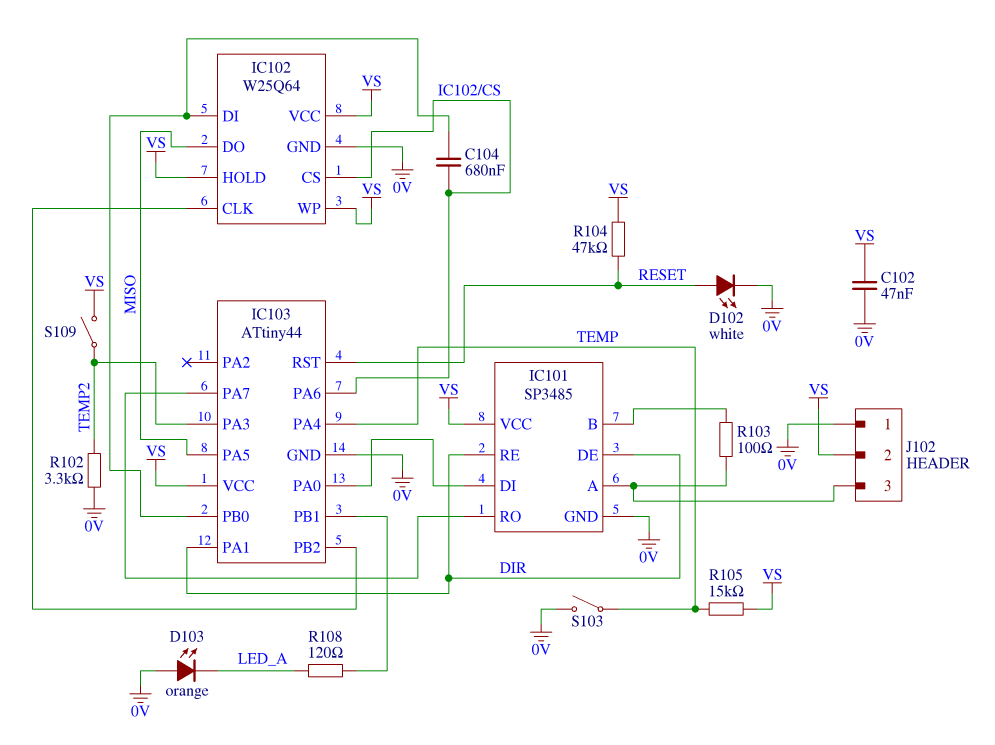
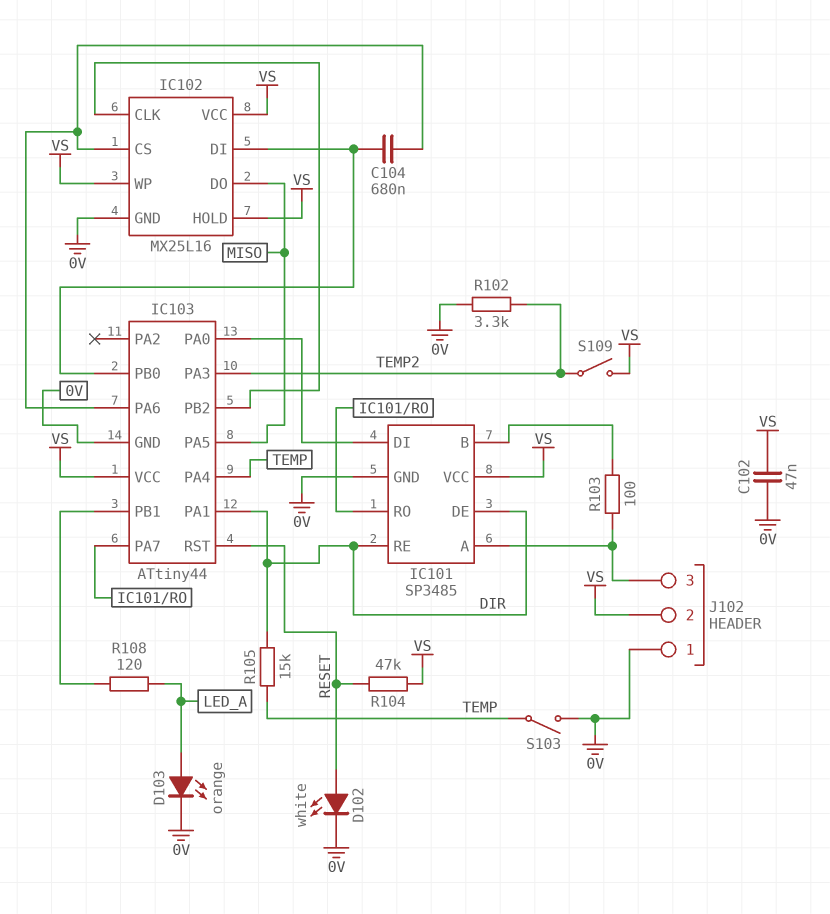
D103: LED orange (A 0V, K LED_A) -> LED orange (A LED_A, K 0V)
IC102: W25Q64 -> MX25L16
R105: 15k (TEMP, VS) -> 15k (DIR, TEMP)

